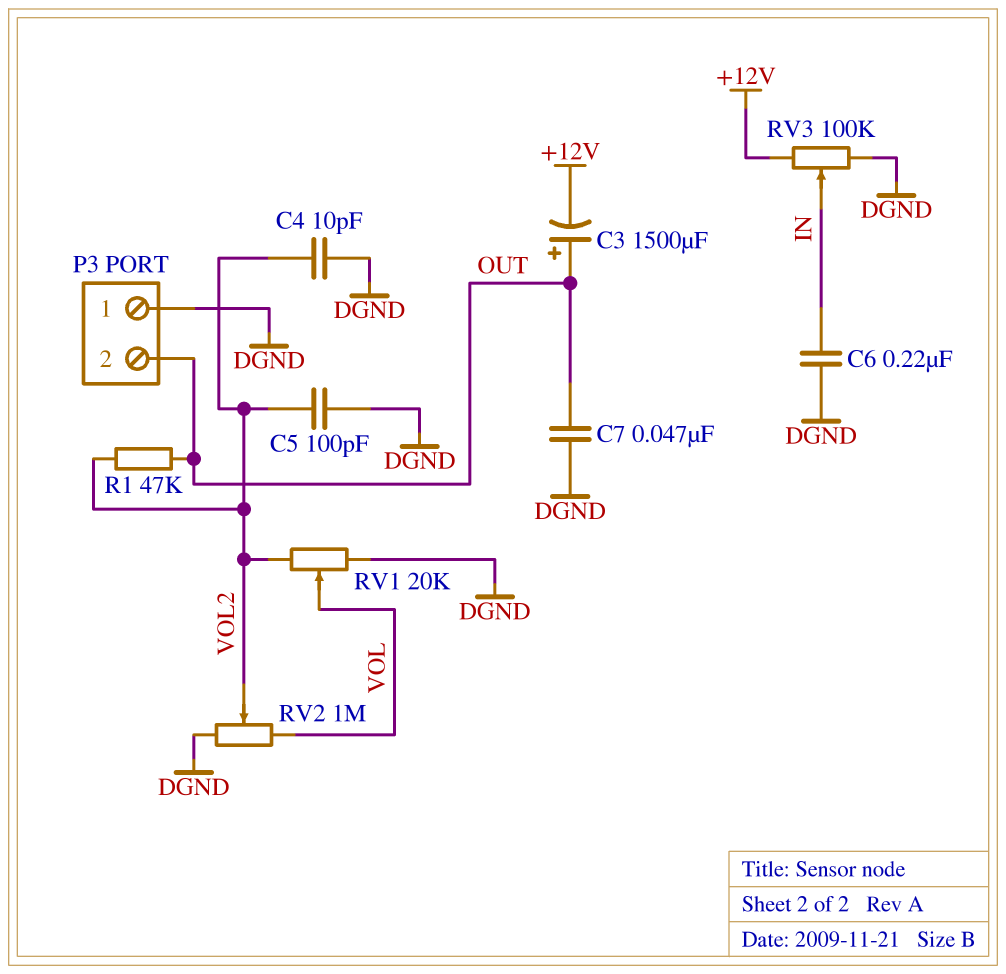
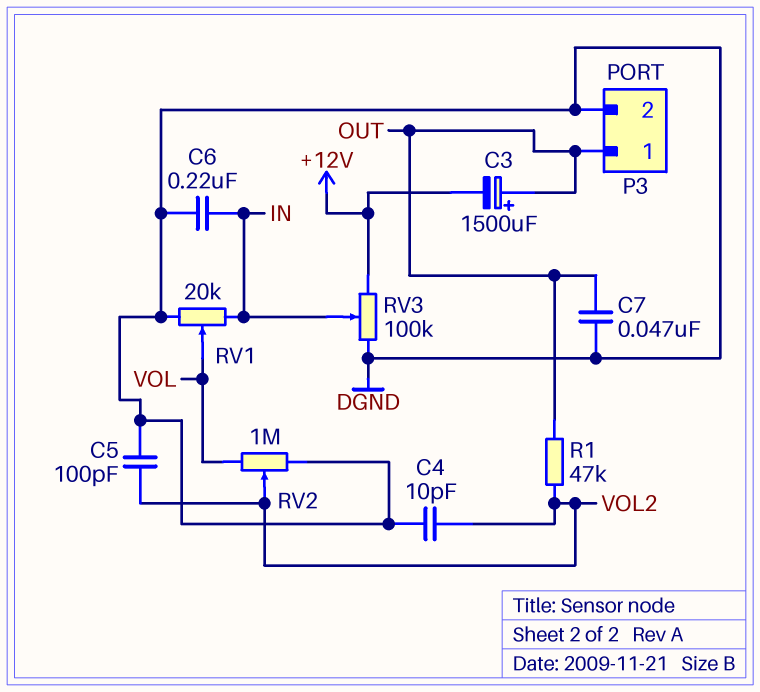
P3 pin 1: DGND -> OUT
P3 pin 2: OUT -> DGND
RV1: 20k (DGND, VOL2, wiper VOL) -> 20k (DGND, IN, wiper VOL)

